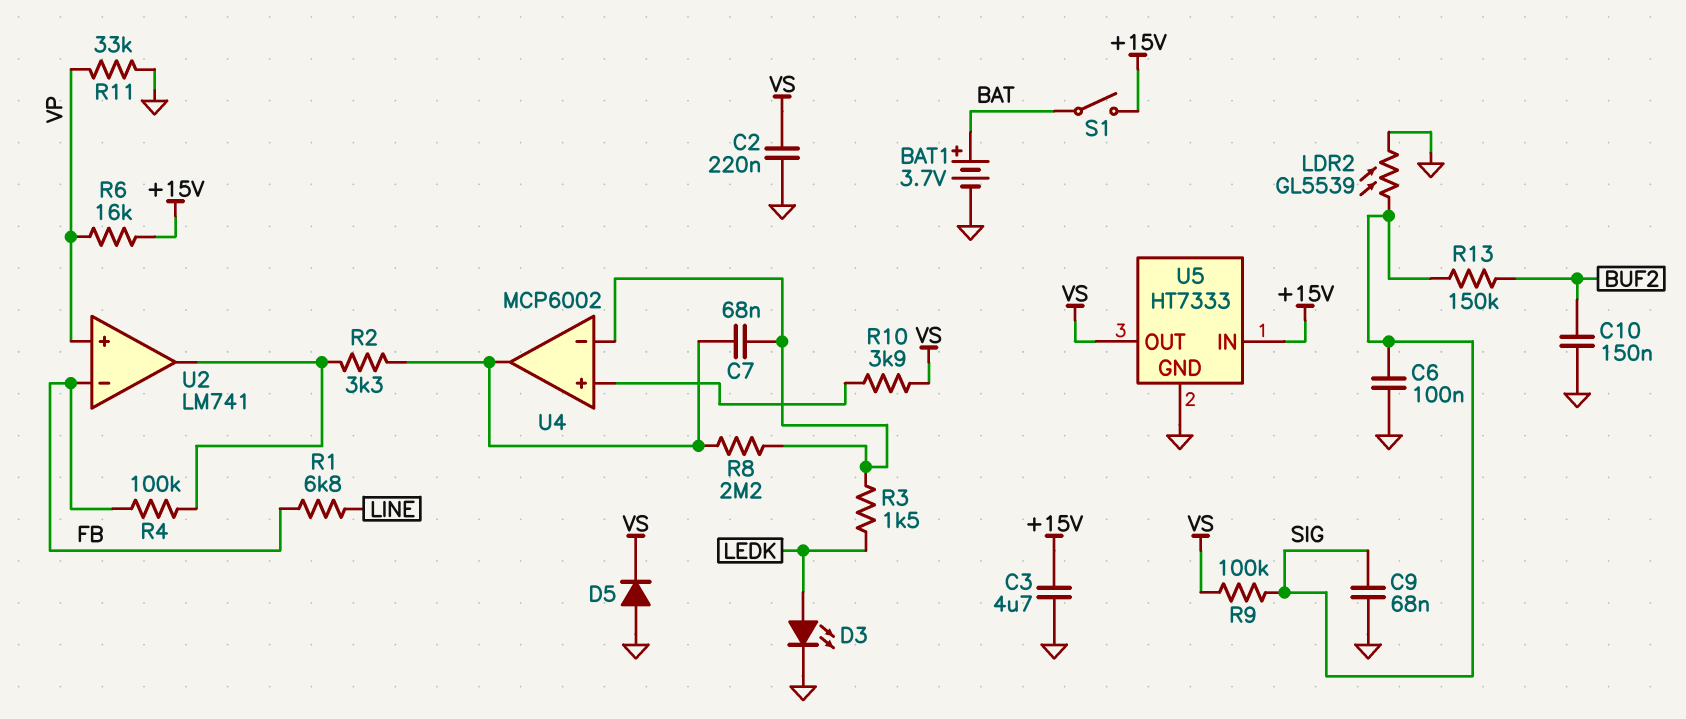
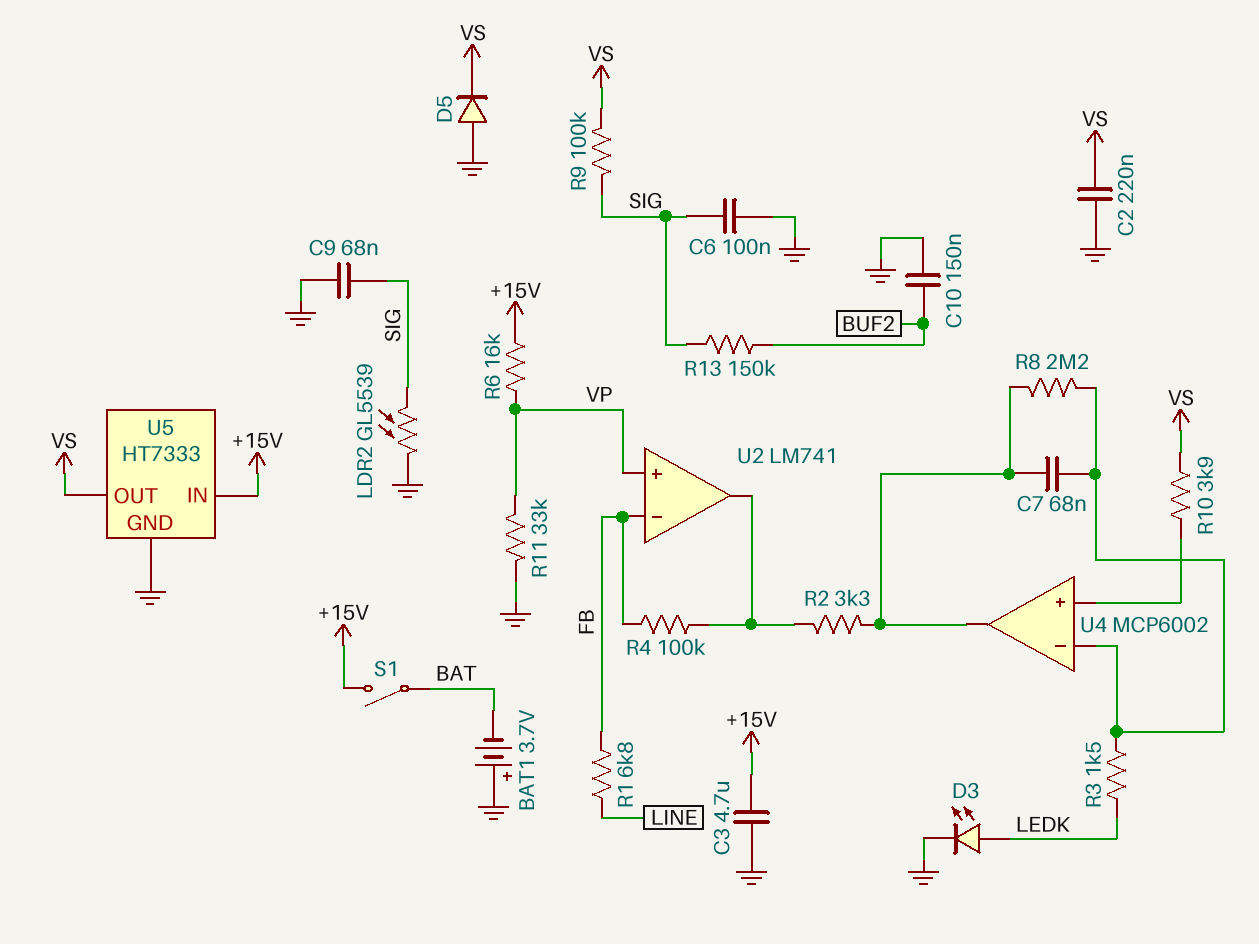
BAT1: 3.7V (plus BAT, minus GND) -> 3.7V (plus GND, minus BAT)

